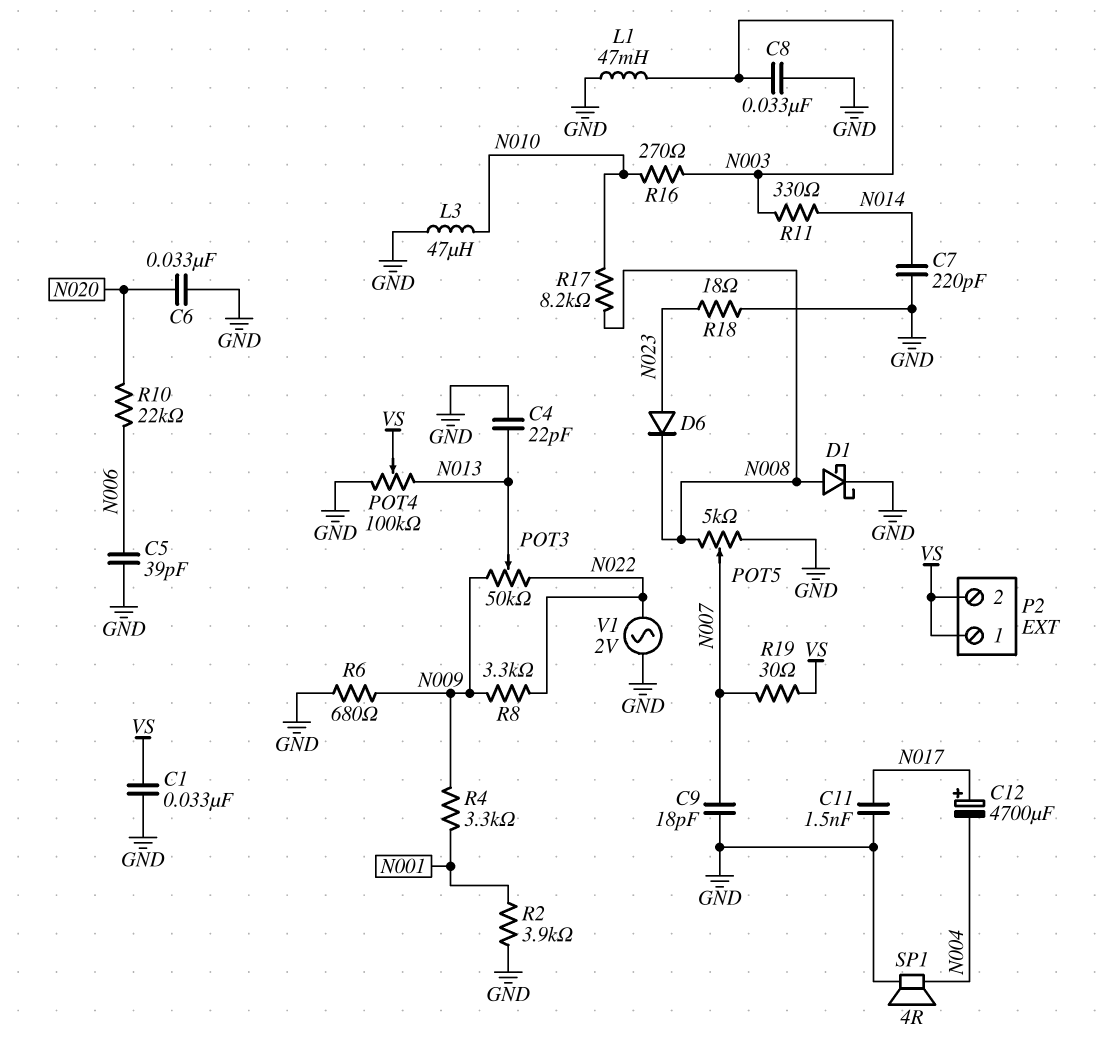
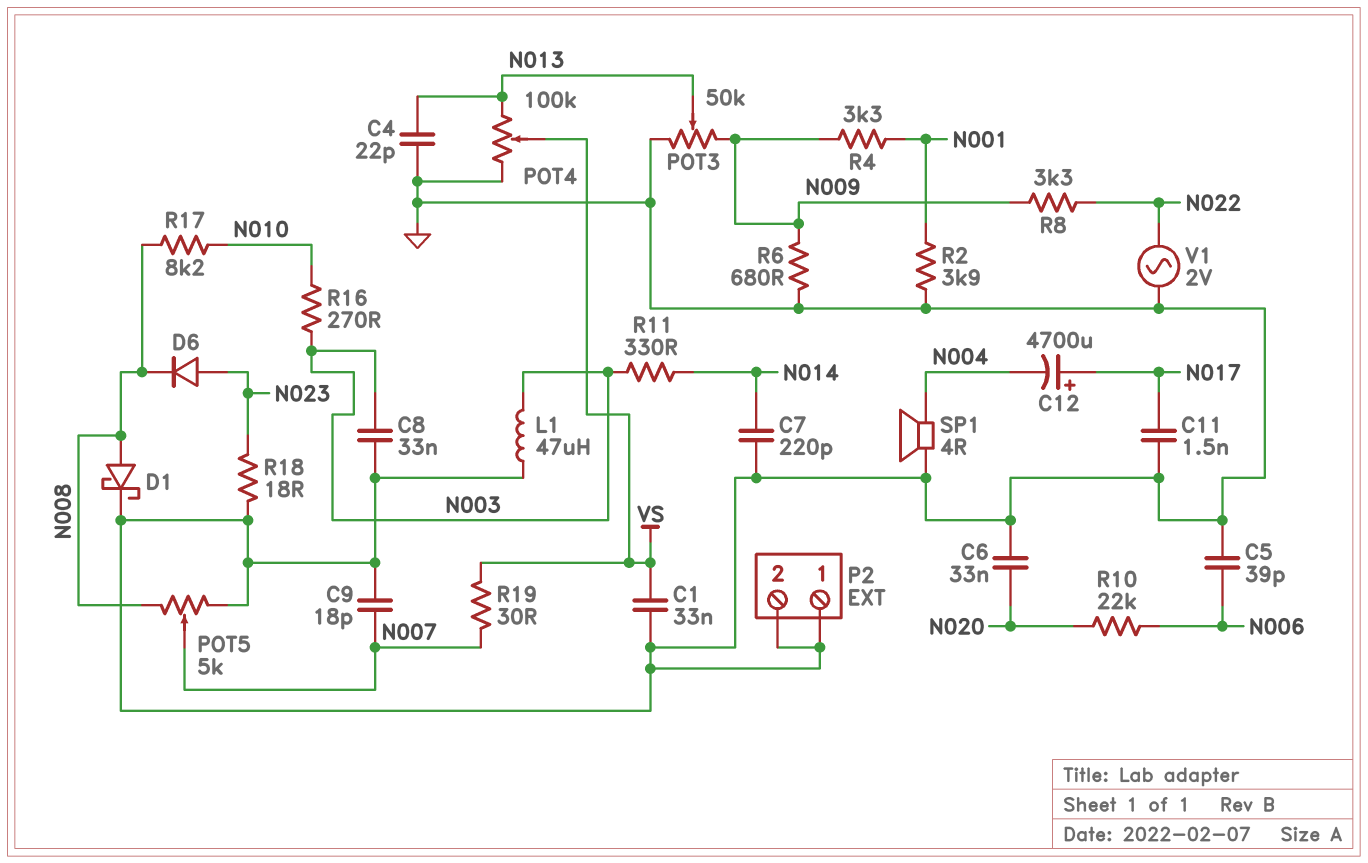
L1: 47mH (GND, N003) -> 47uH (GND, N003)
L3: 47uH (GND, N010) -> none
P2 pin 1: VS -> GND
P2 pin 2: VS -> GND
POT3: 50k (N009, N022, wiper N013) -> 50k (GND, N009, wiper N013)

